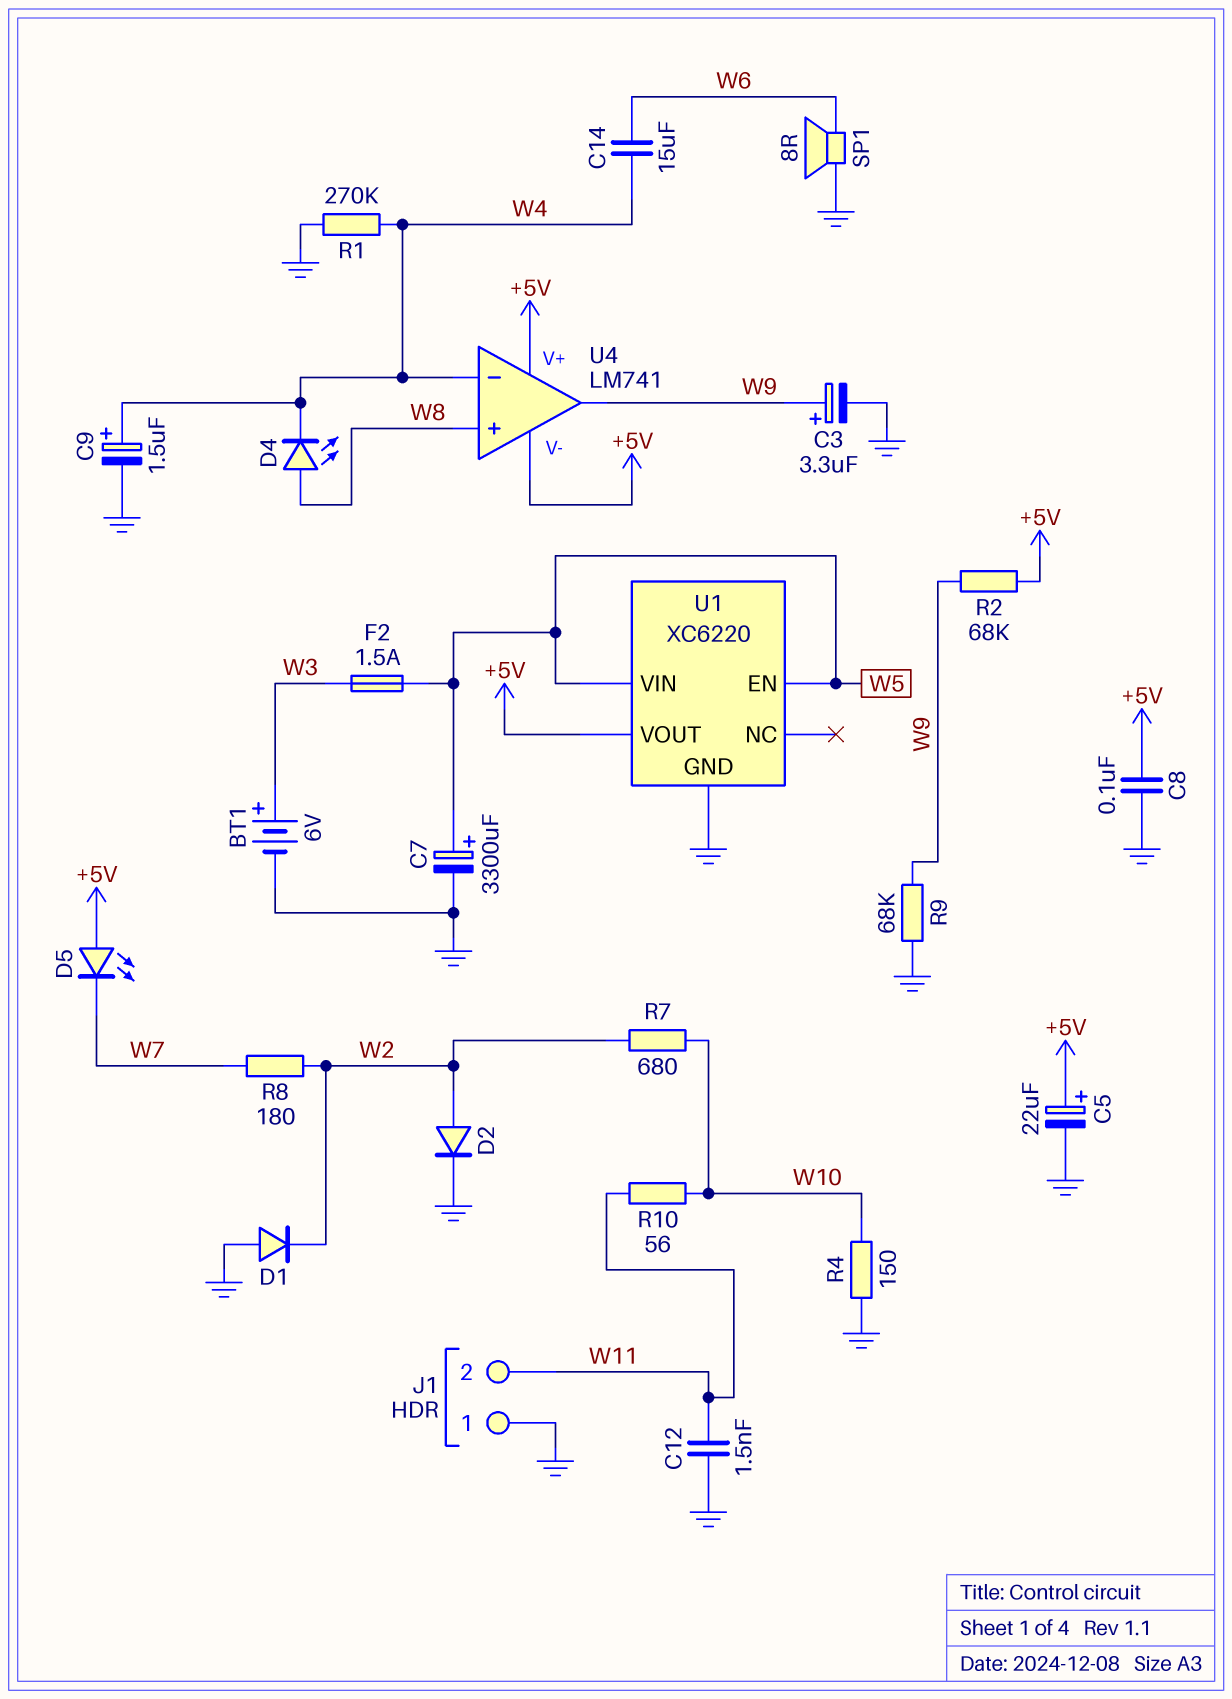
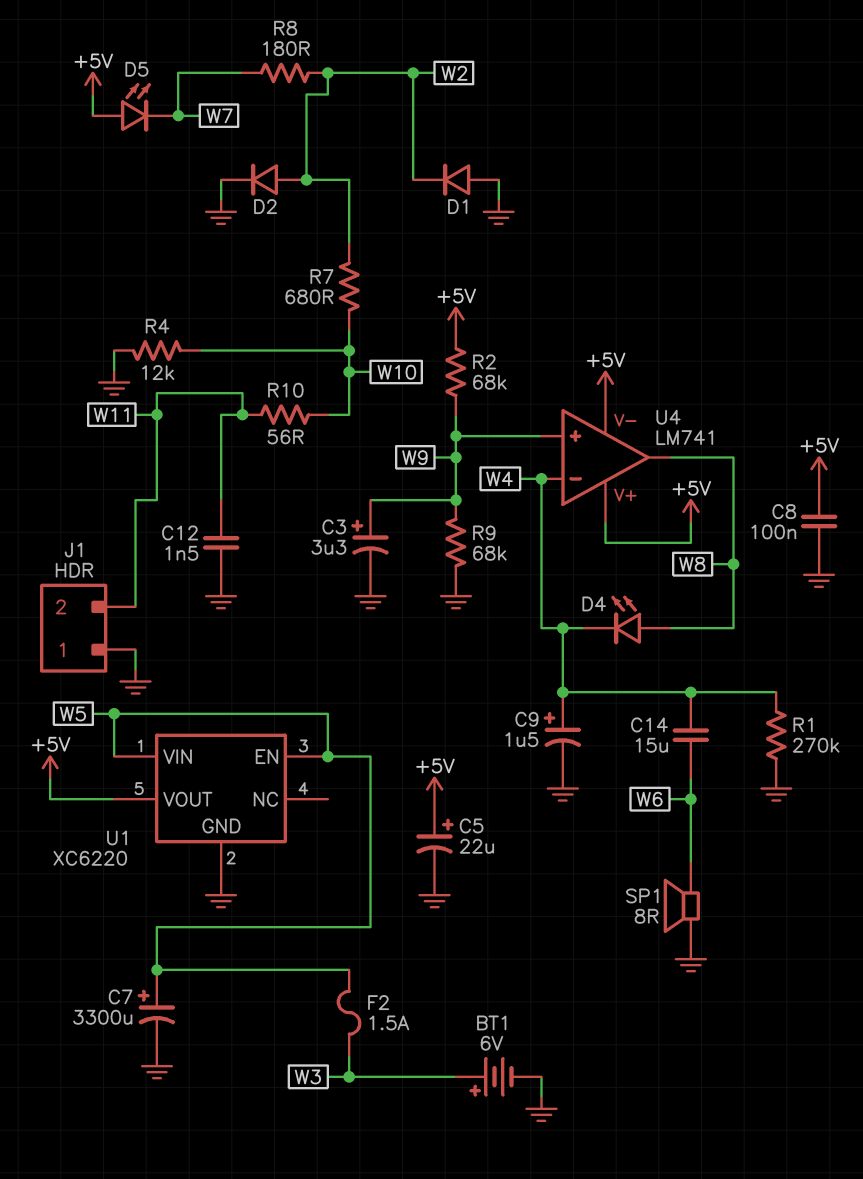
R4: 150 (GND, W10) -> 12k (GND, W10)
U4 pin in+: W8 -> W9
U4 pin out: W9 -> W8

